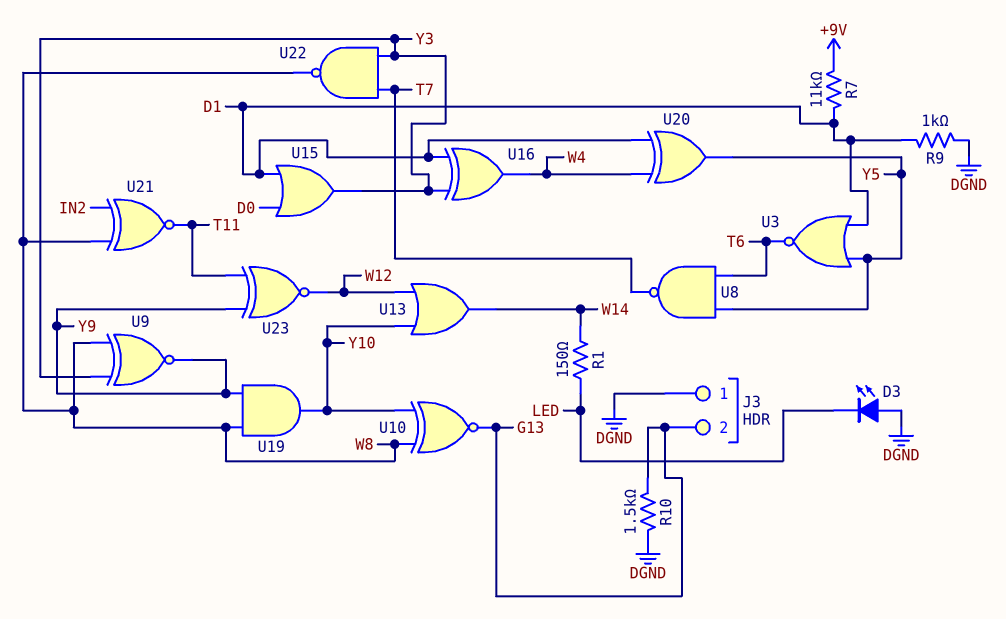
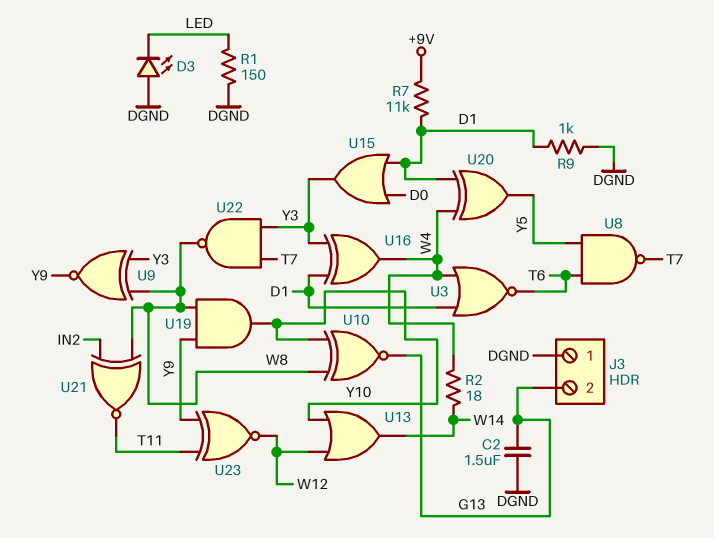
C2: none -> 1.5uF (DGND, G13)
R1: 150 (LED, W14) -> 150 (DGND, LED)
R2: none -> 18 (W4, W14)
R10: 1.5k (DGND, G13) -> none
U3: NOR (in D1, in Y5, out T6) -> NOR (in D1, in W4, out T6)

